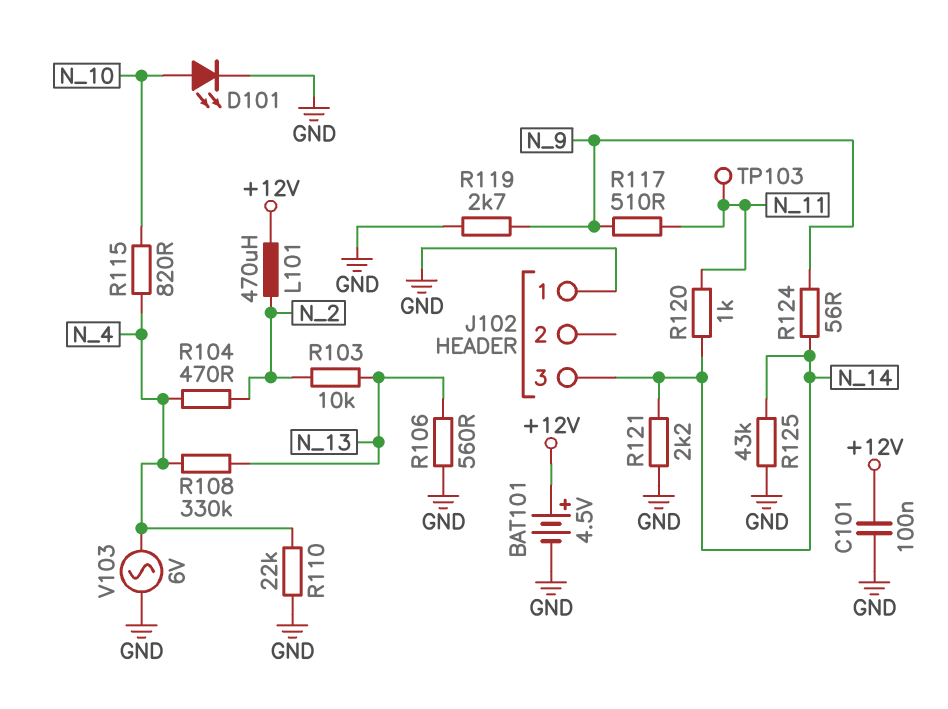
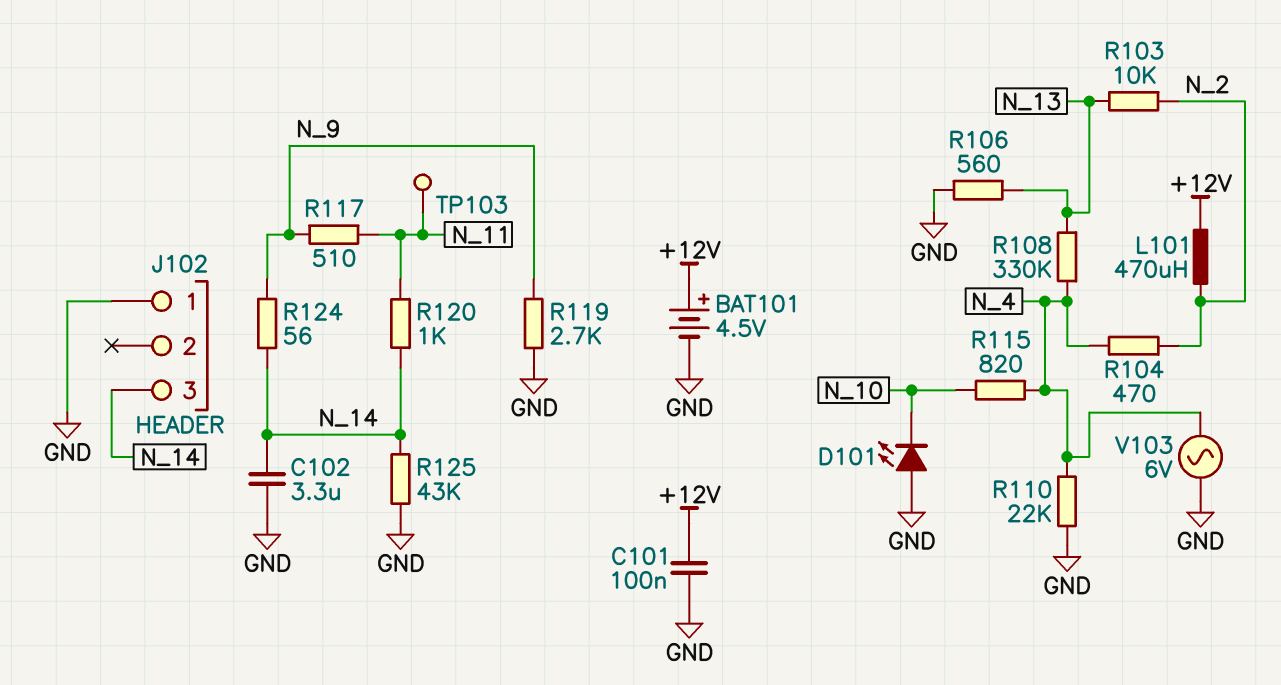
C102: none -> 3.3uF (GND, N_14)
D101: LED (A N_10, K GND) -> LED (A GND, K N_10)
R121: 2.2k (GND, N_14) -> none

